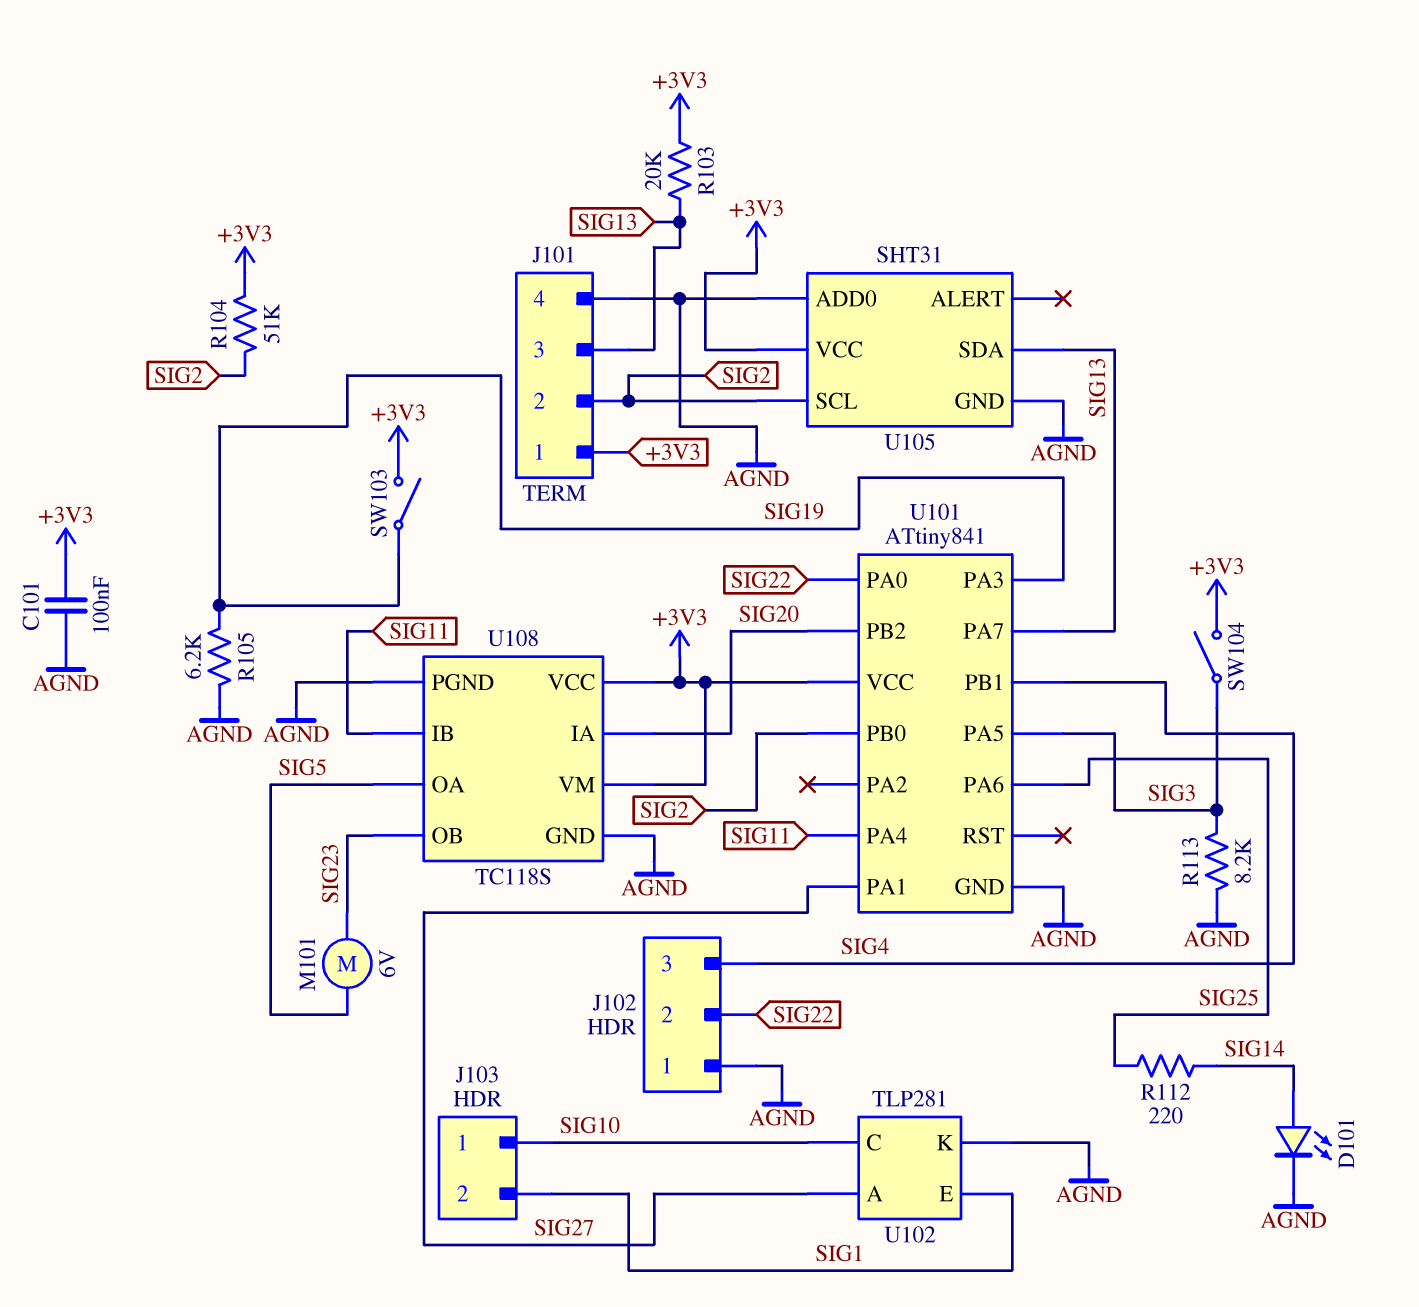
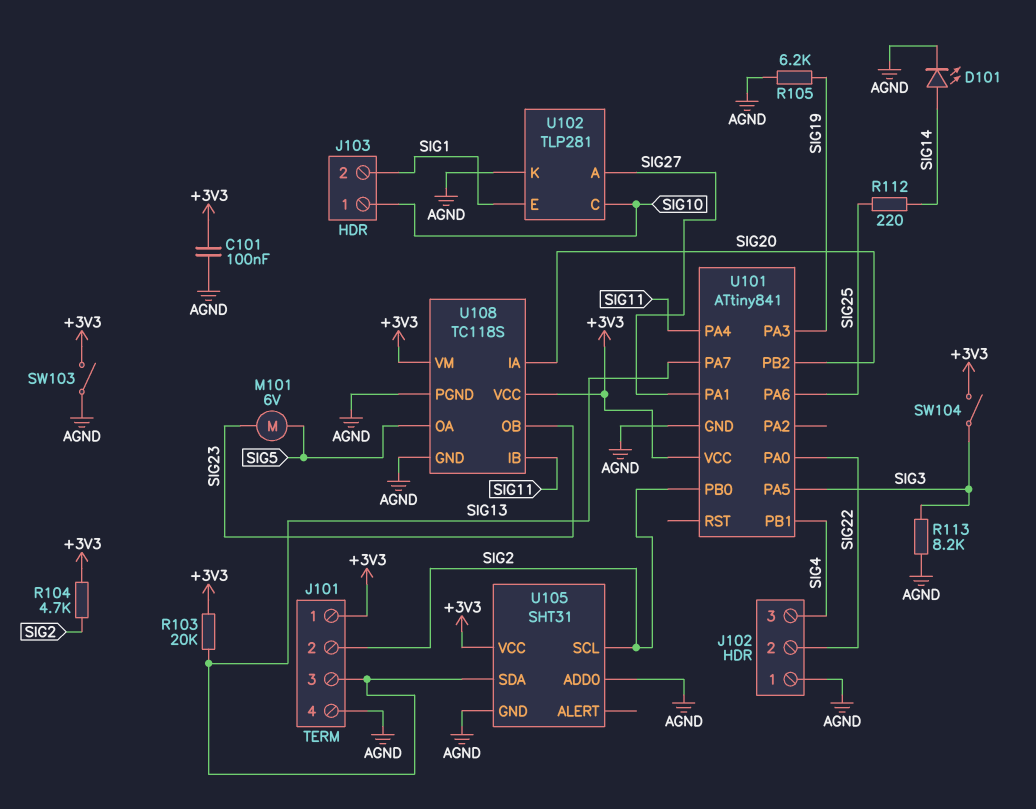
R104: 51k (+3V3, SIG2) -> 4.7k (+3V3, SIG2)
SW103: switch (+3V3, SIG19) -> switch (+3V3, AGND)

